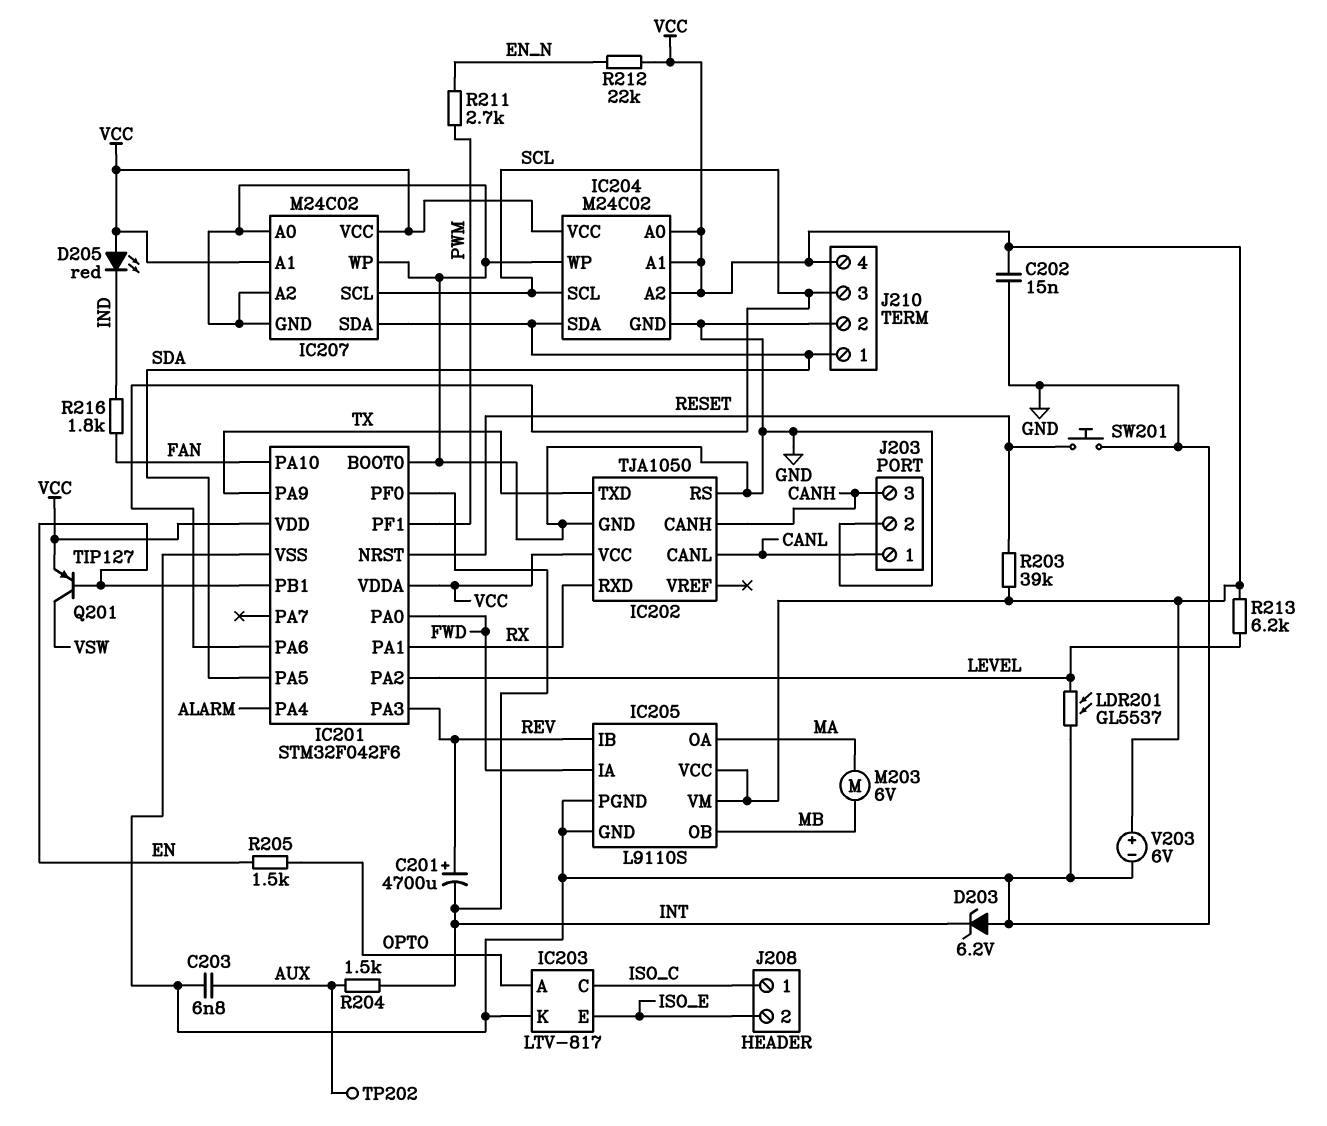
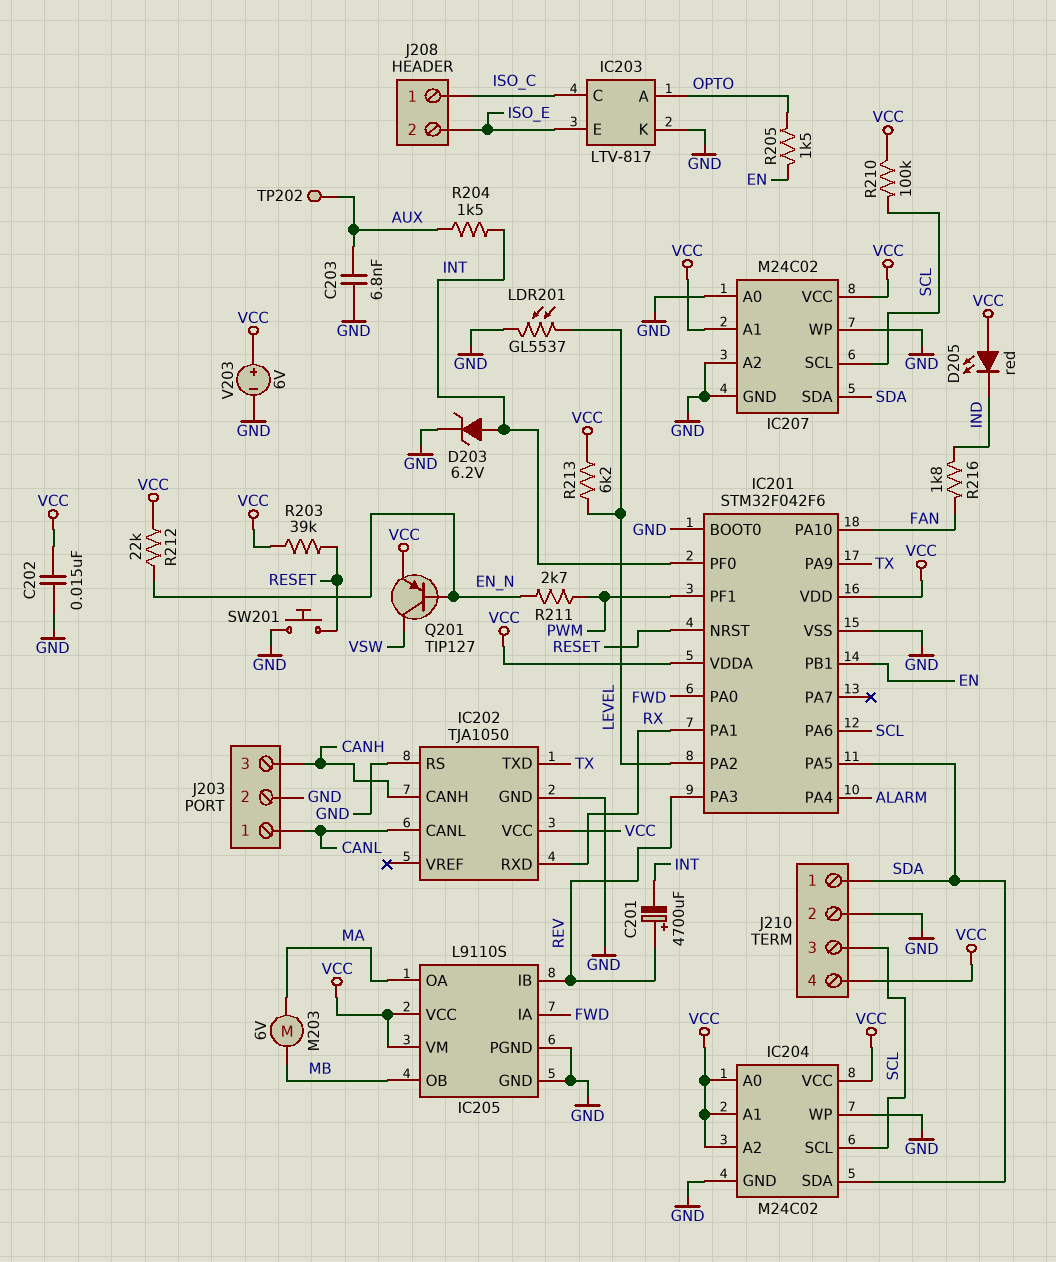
D203: zener 6.2V (A GND, K INT) -> zener 6.2V (A INT, K GND)
Q201: PNP TIP127 (B EN, C VSW, E VCC) -> PNP TIP127 (B EN_N, C VSW, E VCC)
R210: none -> 100k (SCL, VCC)

